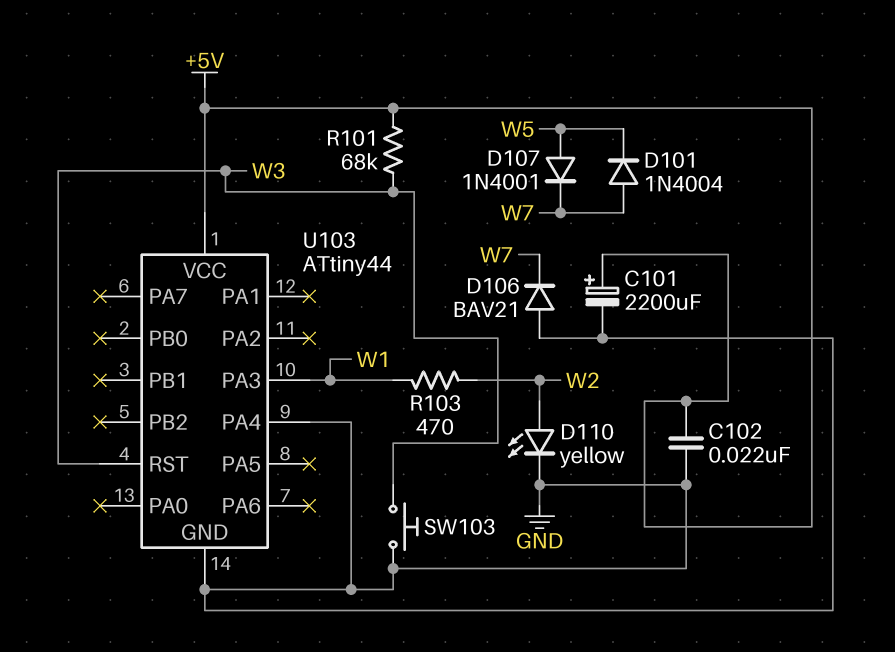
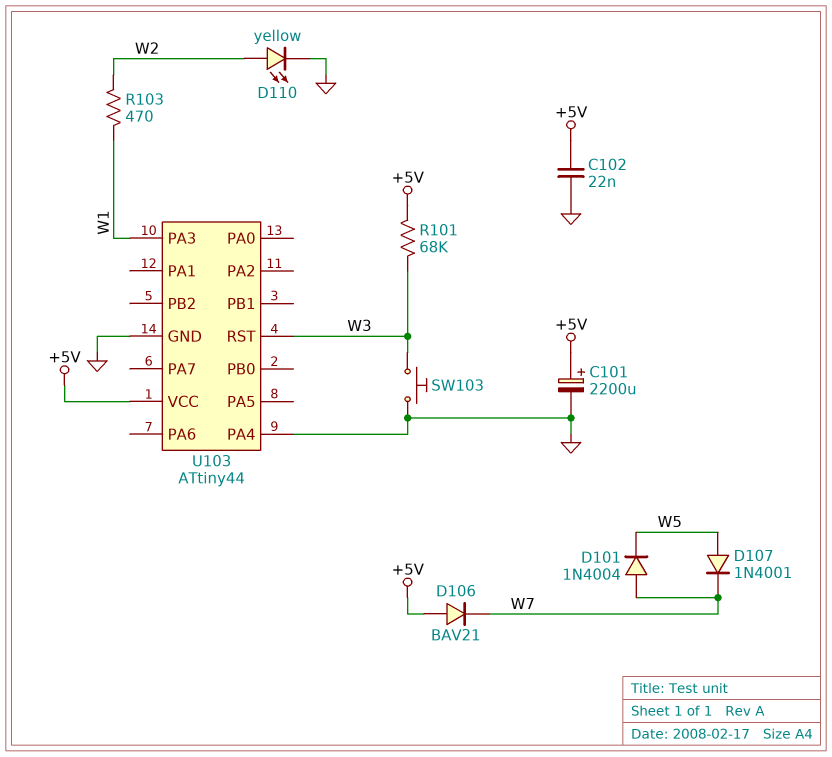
D106: diode BAV21 (A GND, K W7) -> diode BAV21 (A +5V, K W7)

